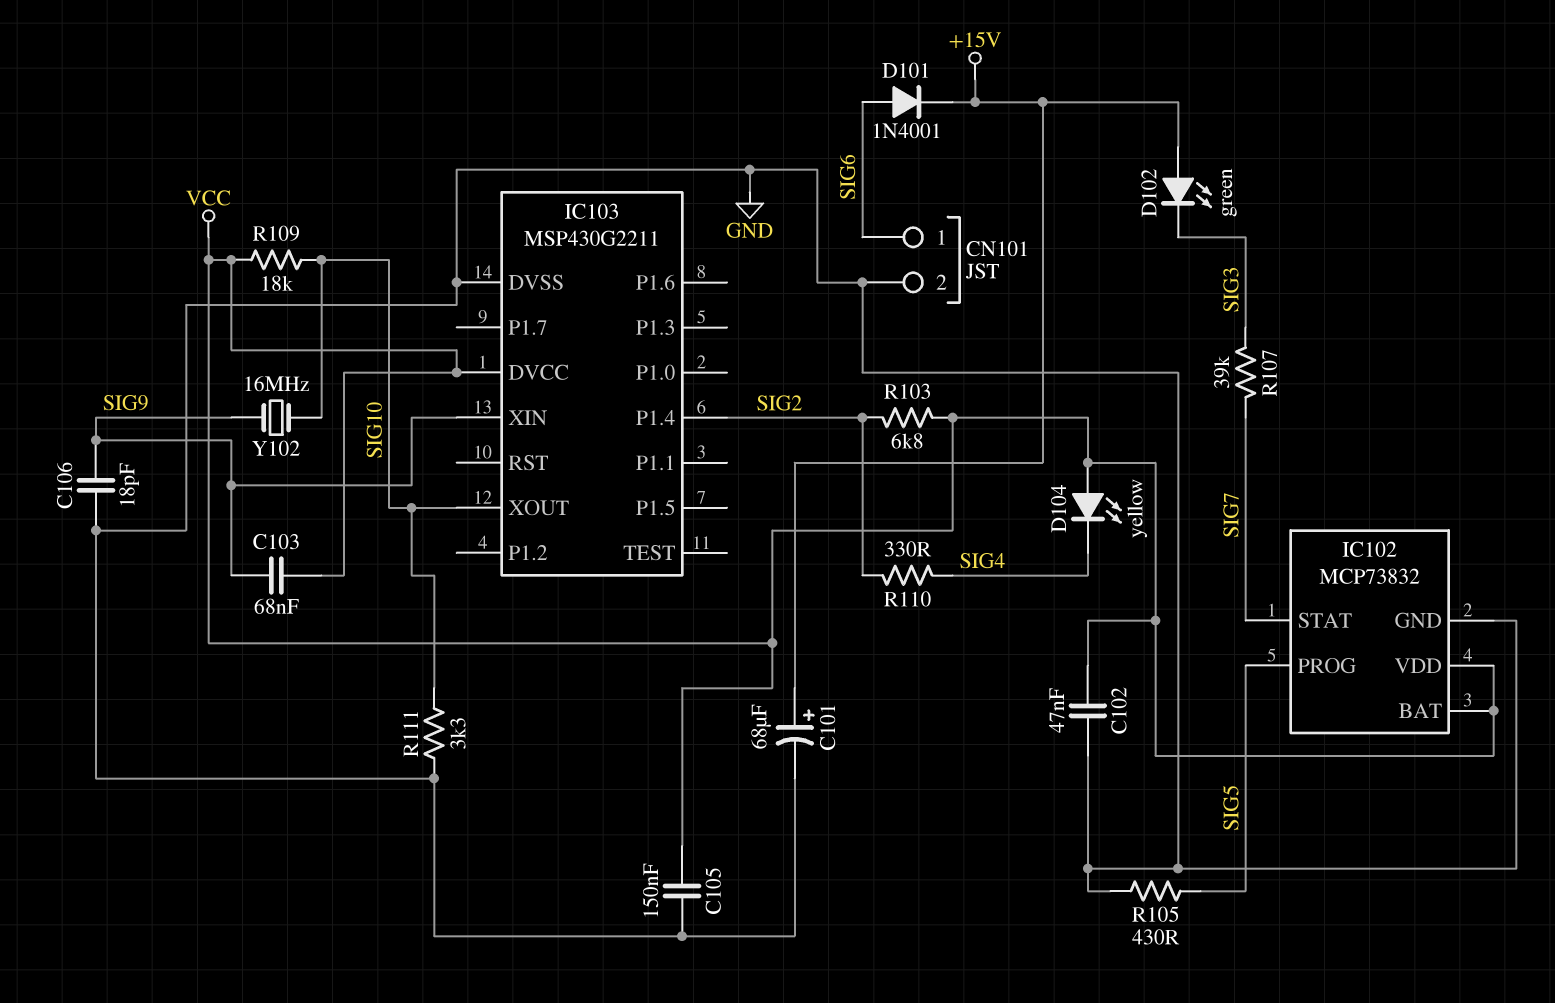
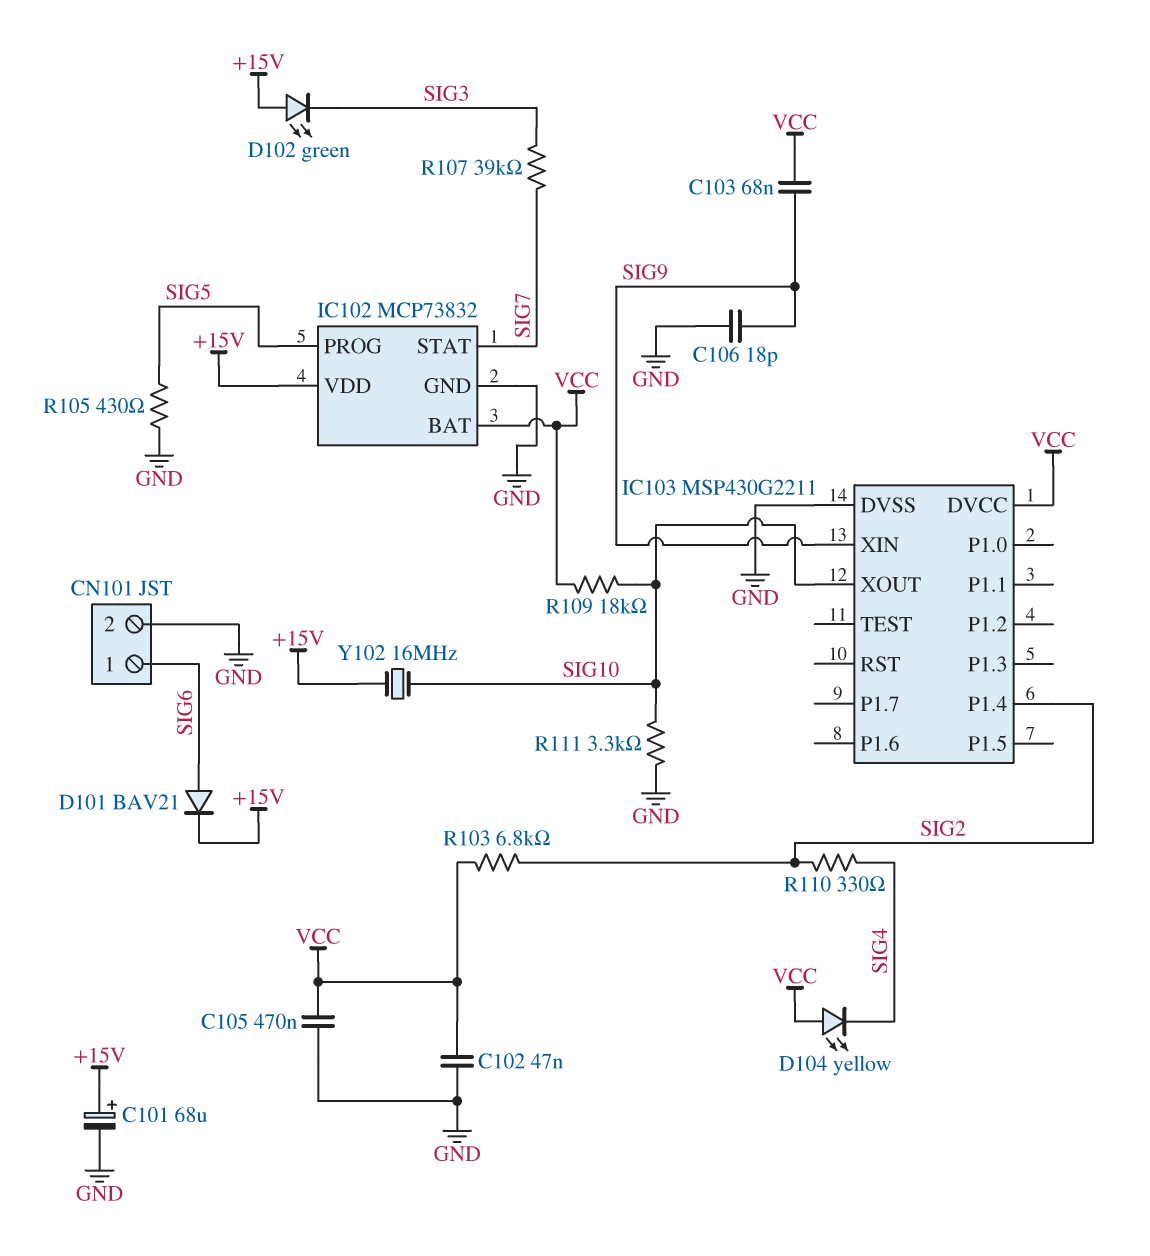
C105: 150nF (GND, VCC) -> 470nF (GND, VCC)
D101: diode 1N4001 (A SIG6, K +15V) -> diode BAV21 (A SIG6, K +15V)
IC102 pin VDD: VCC -> +15V
Y102: 16MHz (SIG9, SIG10) -> 16MHz (+15V, SIG10)

